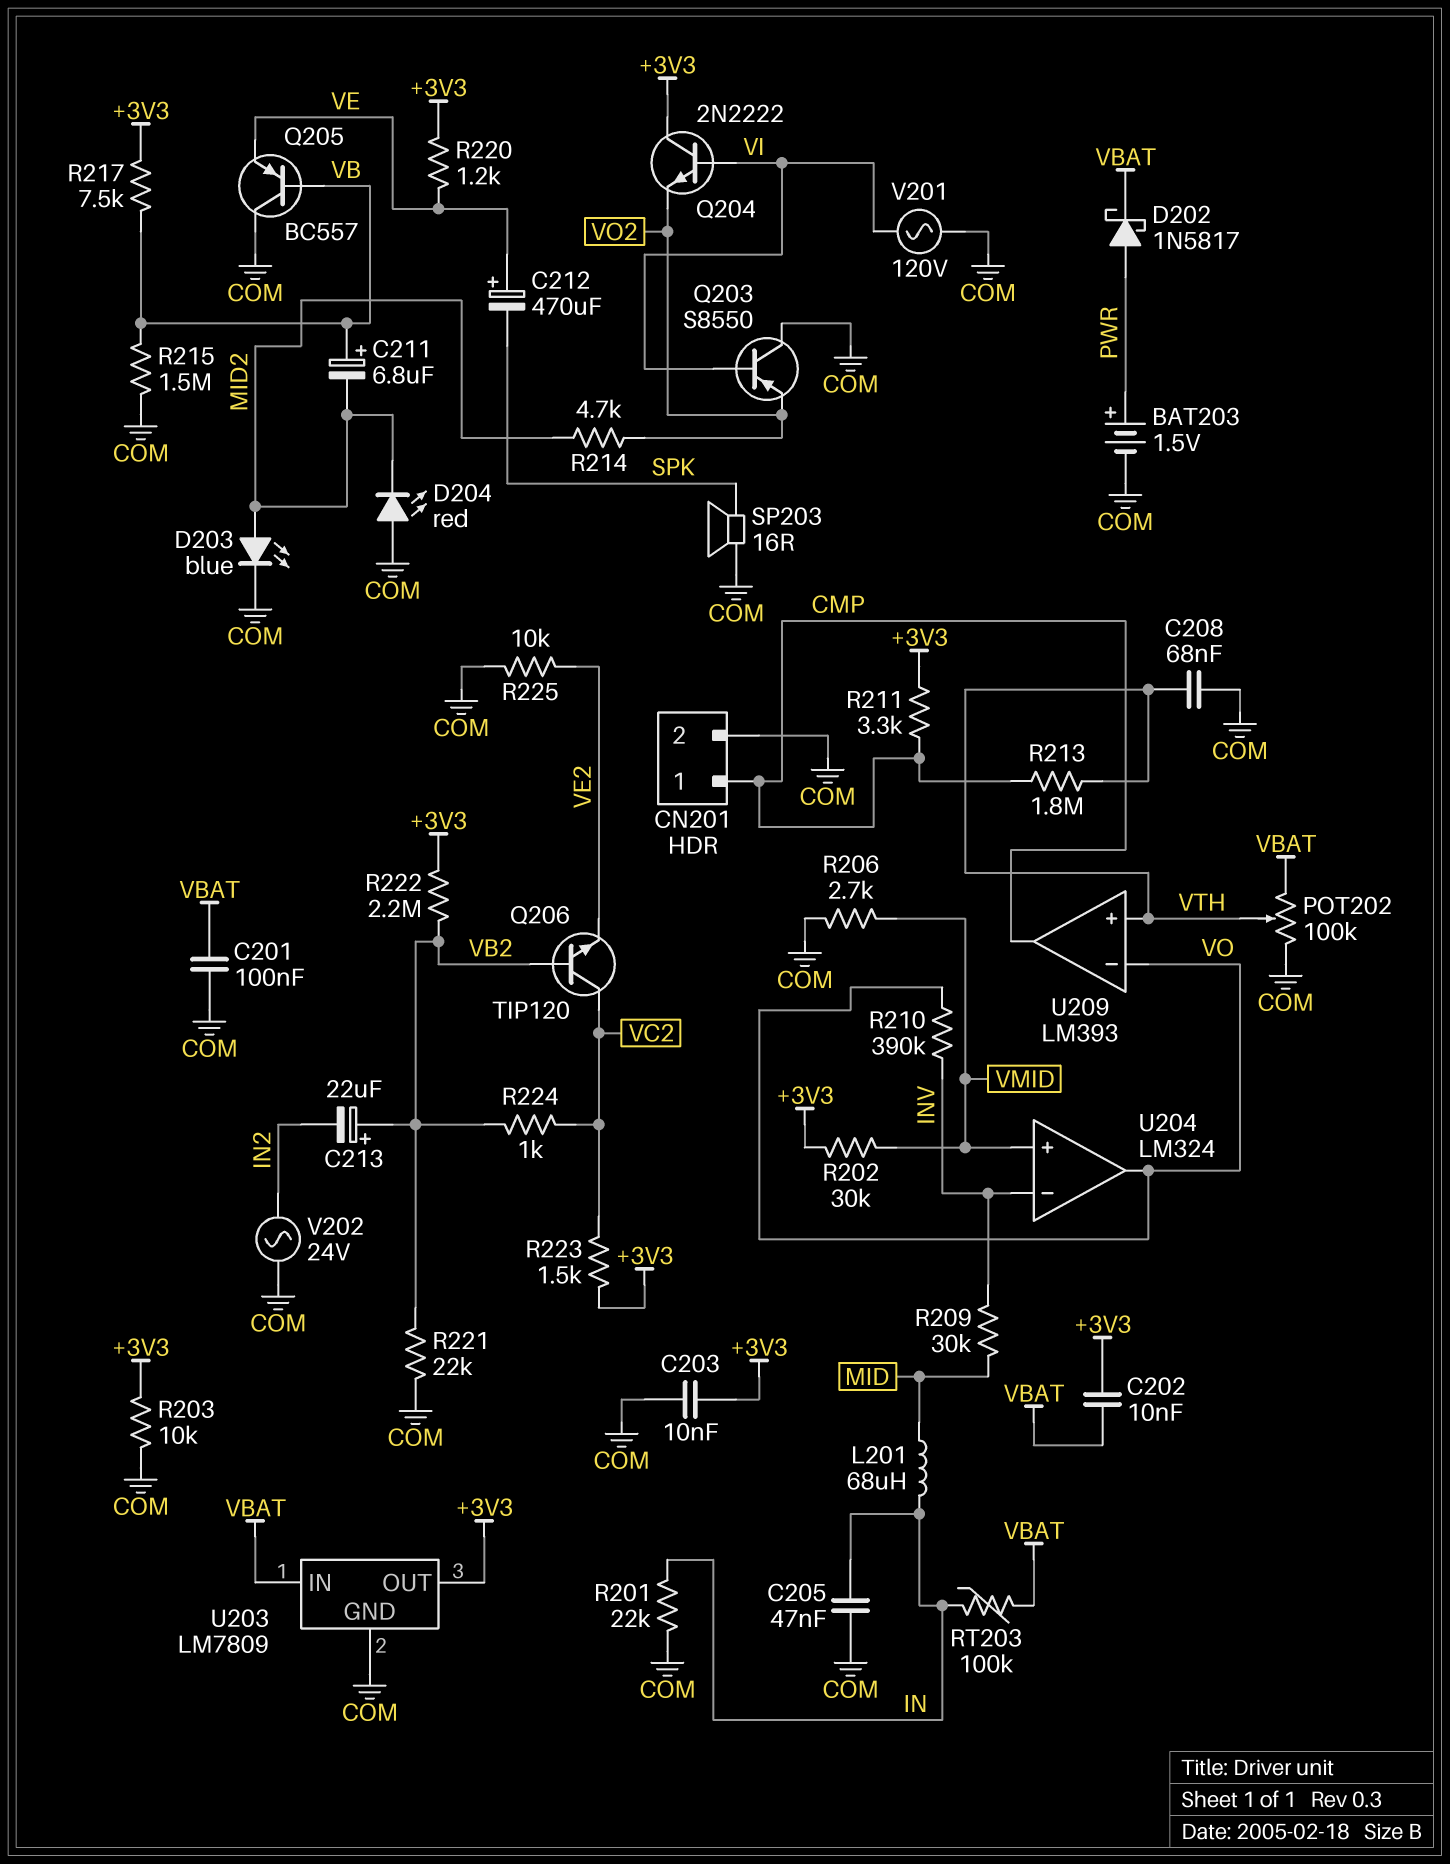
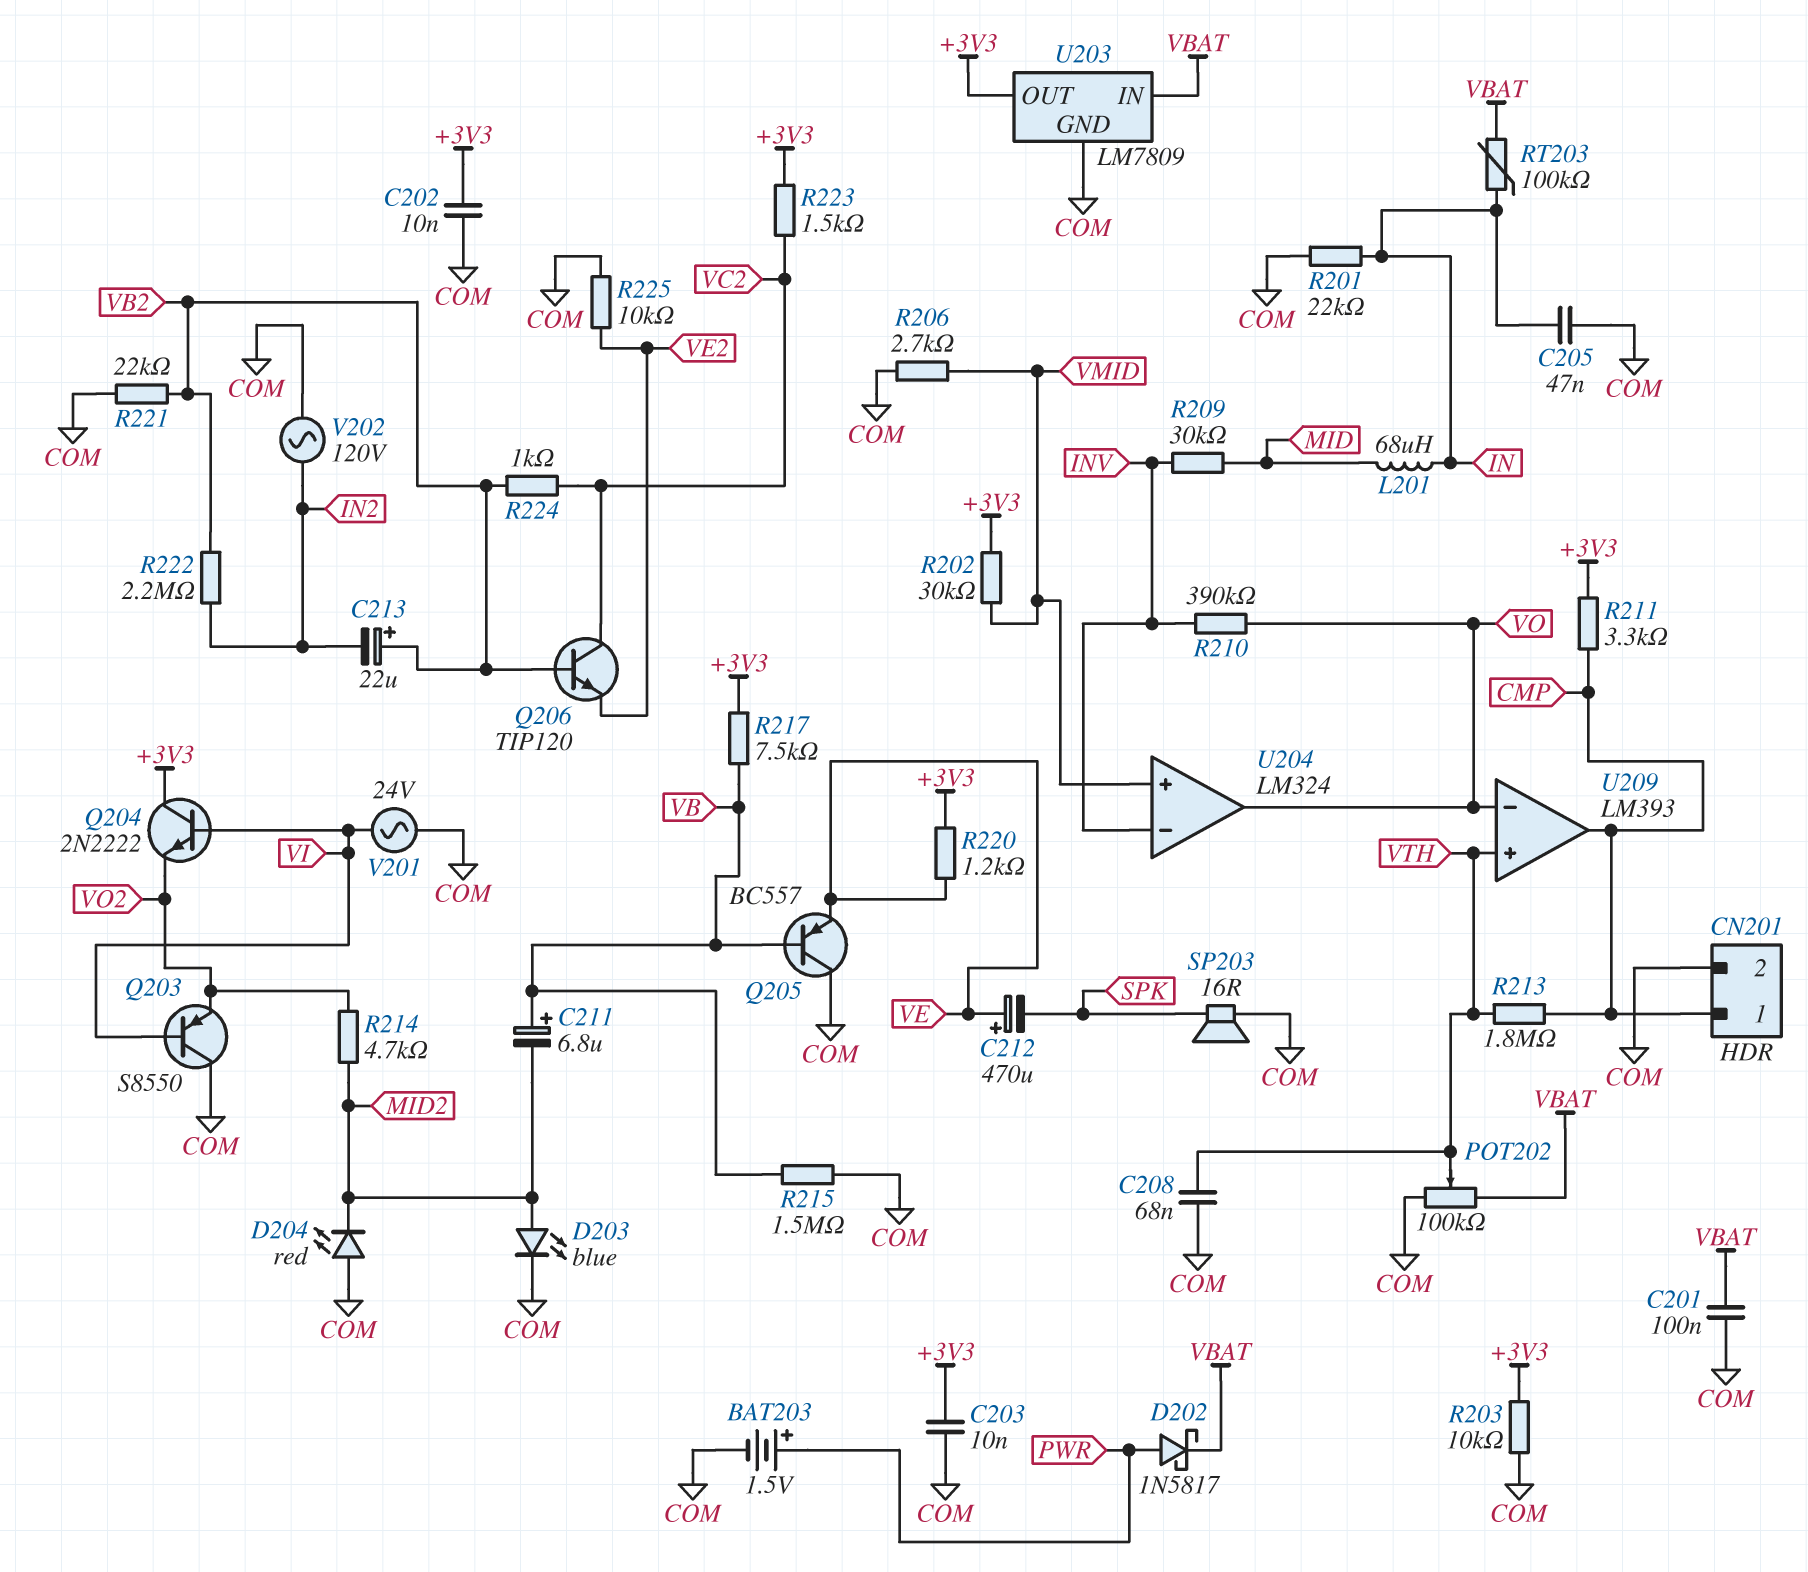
C202: 10nF (+3V3, VBAT) -> 10nF (+3V3, COM)
R222: 2.2M (+3V3, VB2) -> 2.2M (IN2, VB2)
V201: AC 120V (COM, VI) -> AC 24V (COM, VI)
V202: AC 24V (COM, IN2) -> AC 120V (COM, IN2)

